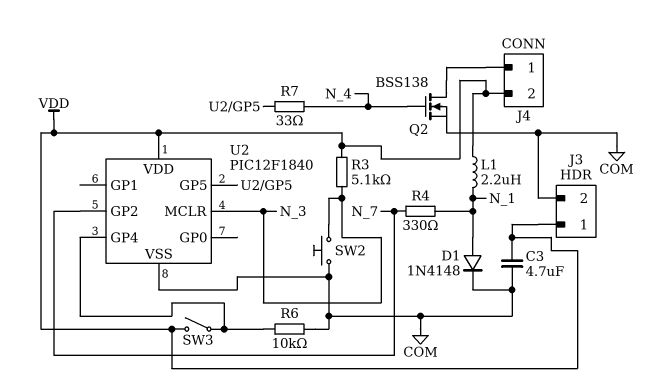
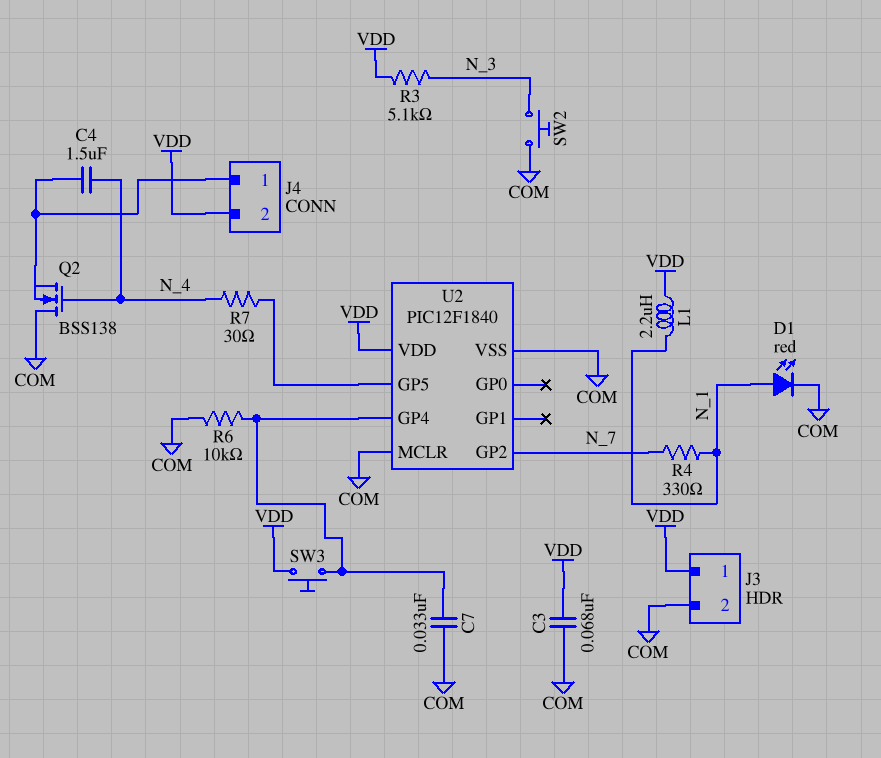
C3: 4.7uF (COM, VDD) -> 68nF (COM, VDD)
C4: none -> 1.5uF (J4/1, N_4)
C7: none -> 33nF (COM, U2/GP4)
D1: diode 1N4148 (A N_1, K COM) -> LED red (A N_1, K COM)
Q2: NMOS BSS138 (G N_4, D J4/1, S COM) -> NMOS BSS138 (G N_4, D COM, S J4/1)
R7: 33 (N_4, U2/GP5) -> 30 (N_4, U2/GP5)
SW3: switch (U2/GP4, VDD) -> button (U2/GP4, VDD)
U2 pin MCLR: N_3 -> COM

